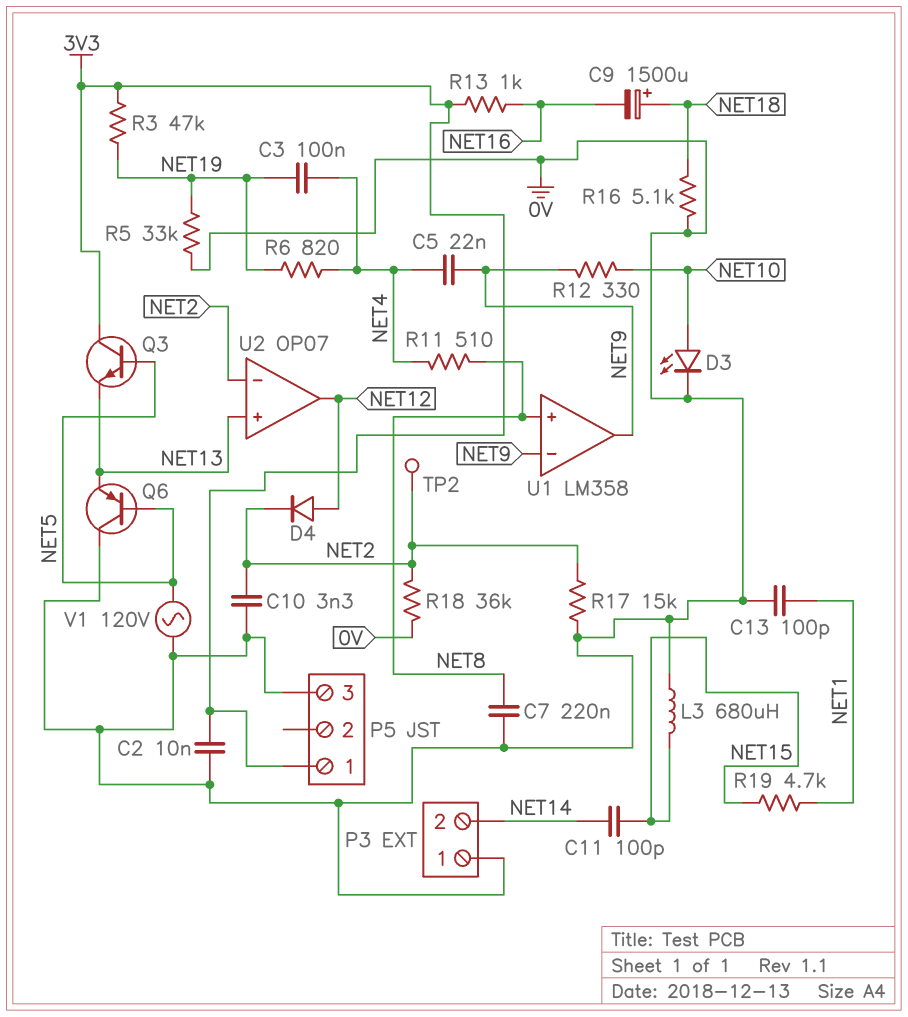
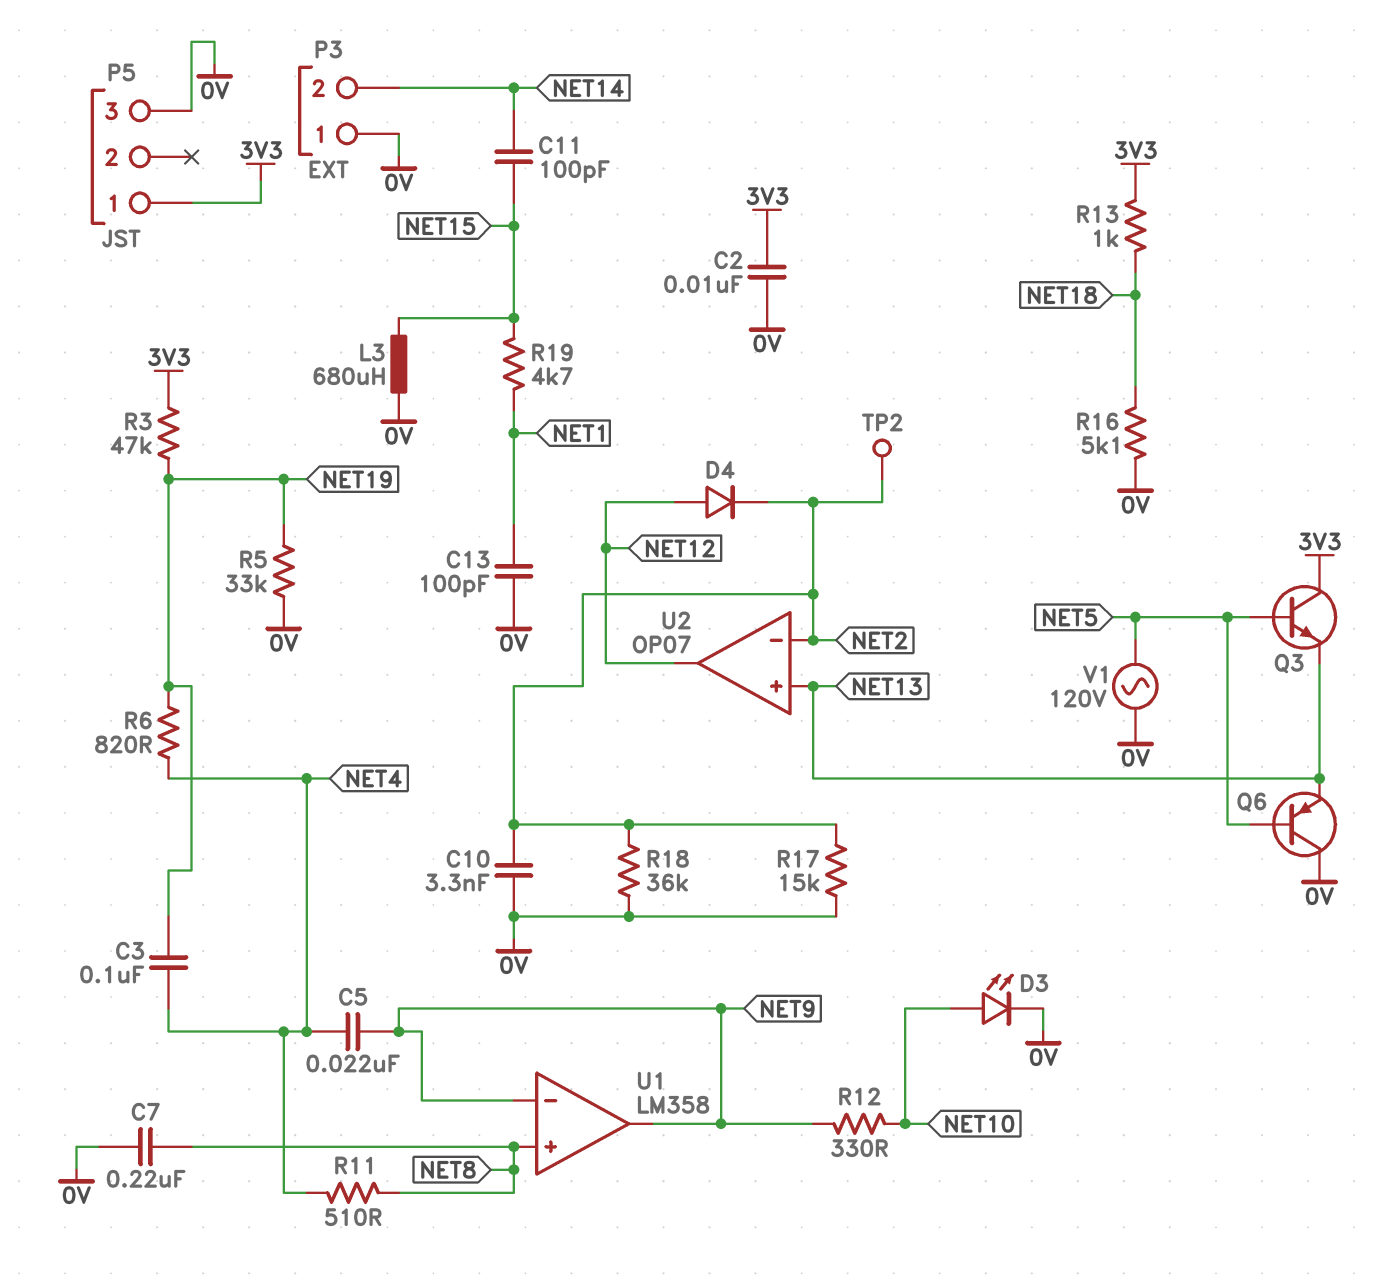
C9: 1500uF (plus NET18, minus NET16) -> none
R13: 1k (3V3, NET16) -> 1k (3V3, NET18)

